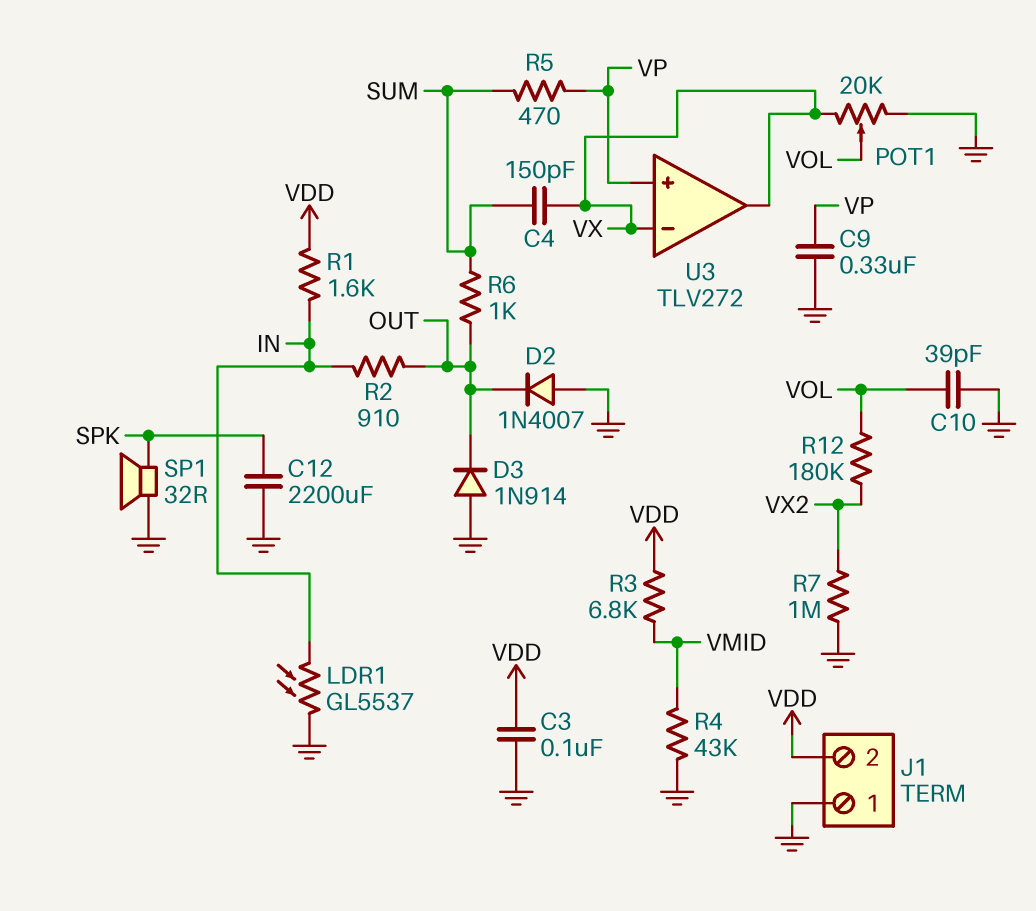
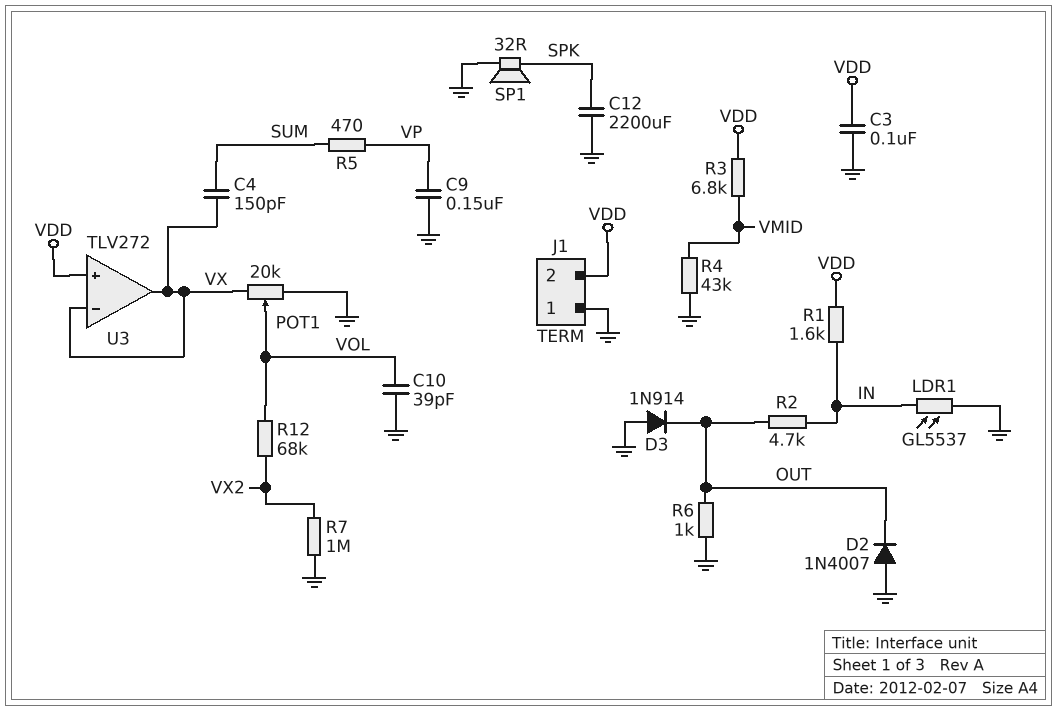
C9: 330nF (GND, VP) -> 150nF (GND, VP)
R2: 910 (IN, OUT) -> 4.7k (IN, OUT)
R6: 1k (OUT, SUM) -> 1k (GND, OUT)
R12: 180k (VOL, VX2) -> 68k (VOL, VX2)
U3 pin in+: VP -> VDD

